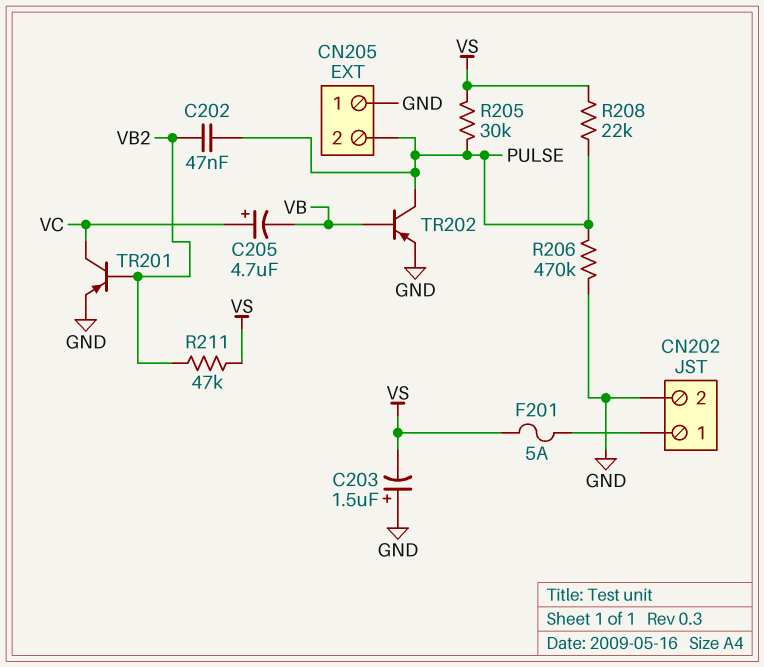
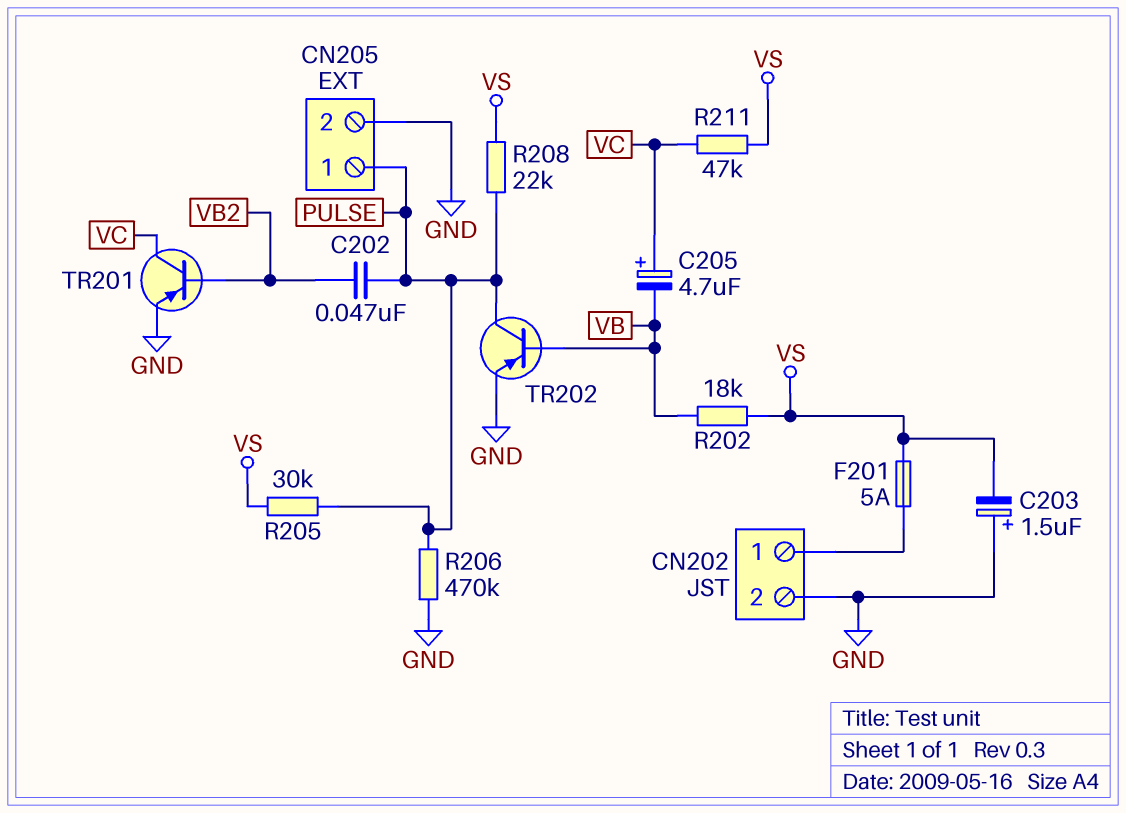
CN205 pin 1: GND -> PULSE
CN205 pin 2: PULSE -> GND
R202: none -> 18k (VB, VS)
R211: 47k (VB2, VS) -> 47k (VC, VS)

